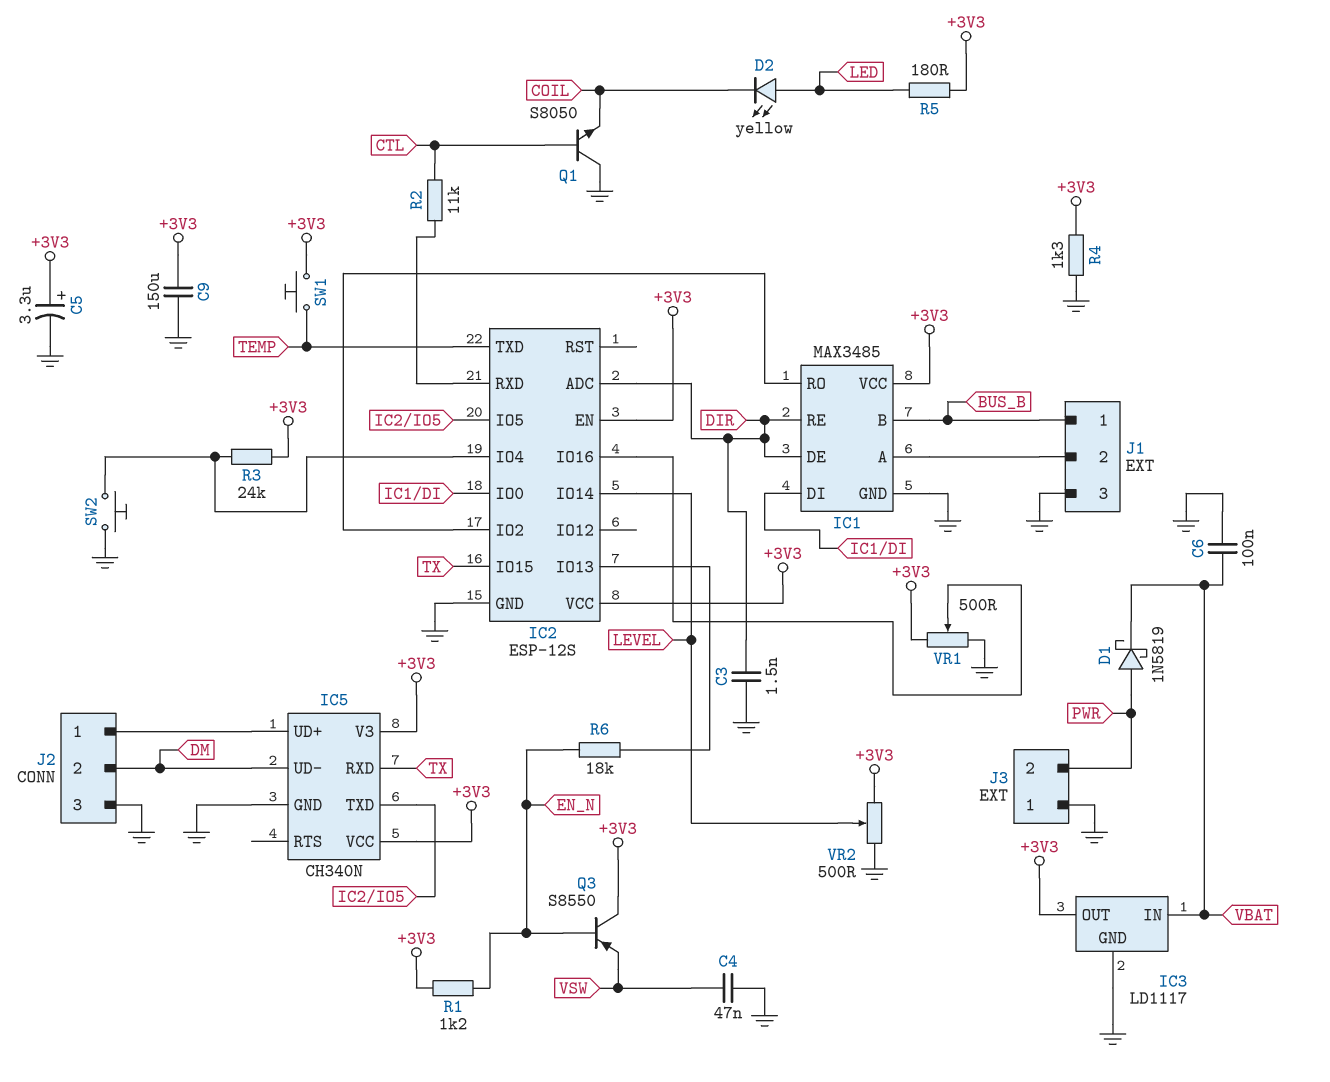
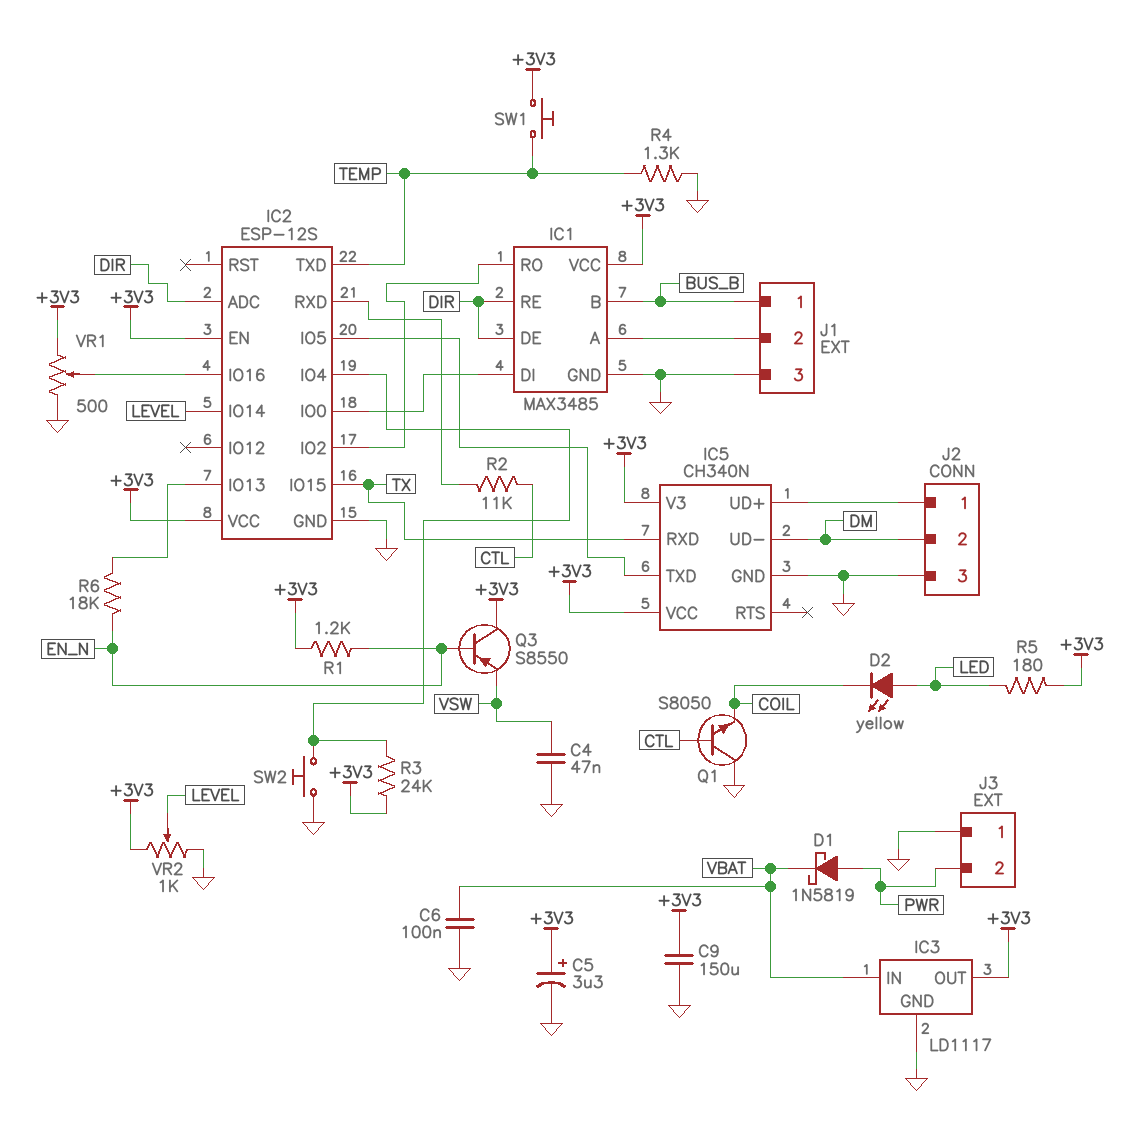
C3: 1.5nF (DIR, GND) -> none
R4: 1.3k (+3V3, GND) -> 1.3k (GND, TEMP)
VR2: 500 (+3V3, GND, wiper LEVEL) -> 1k (+3V3, GND, wiper LEVEL)

